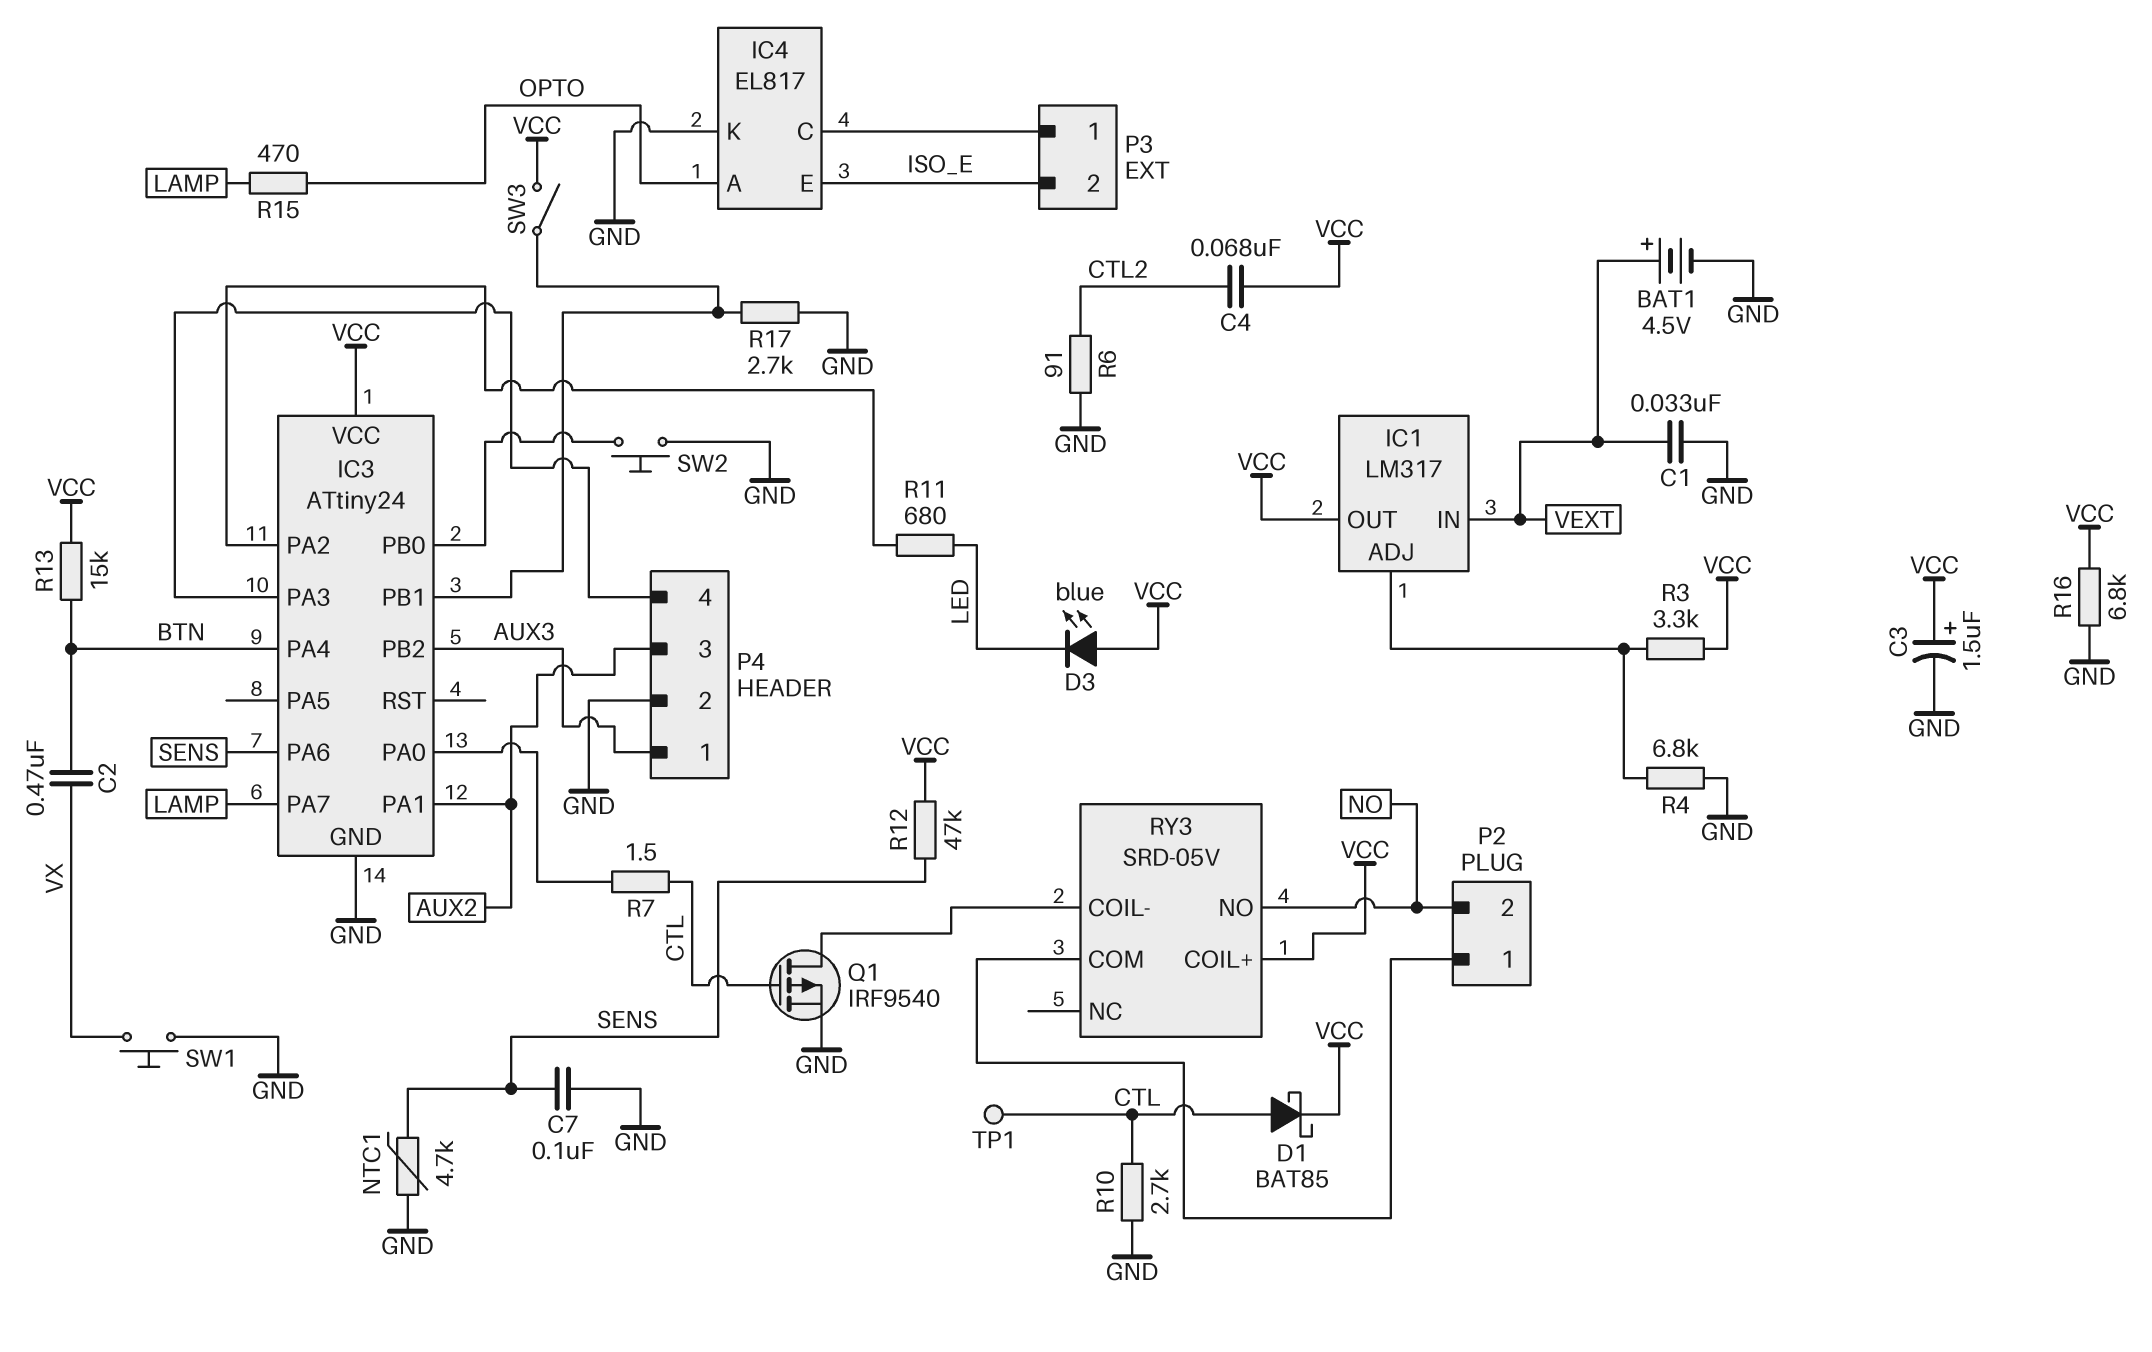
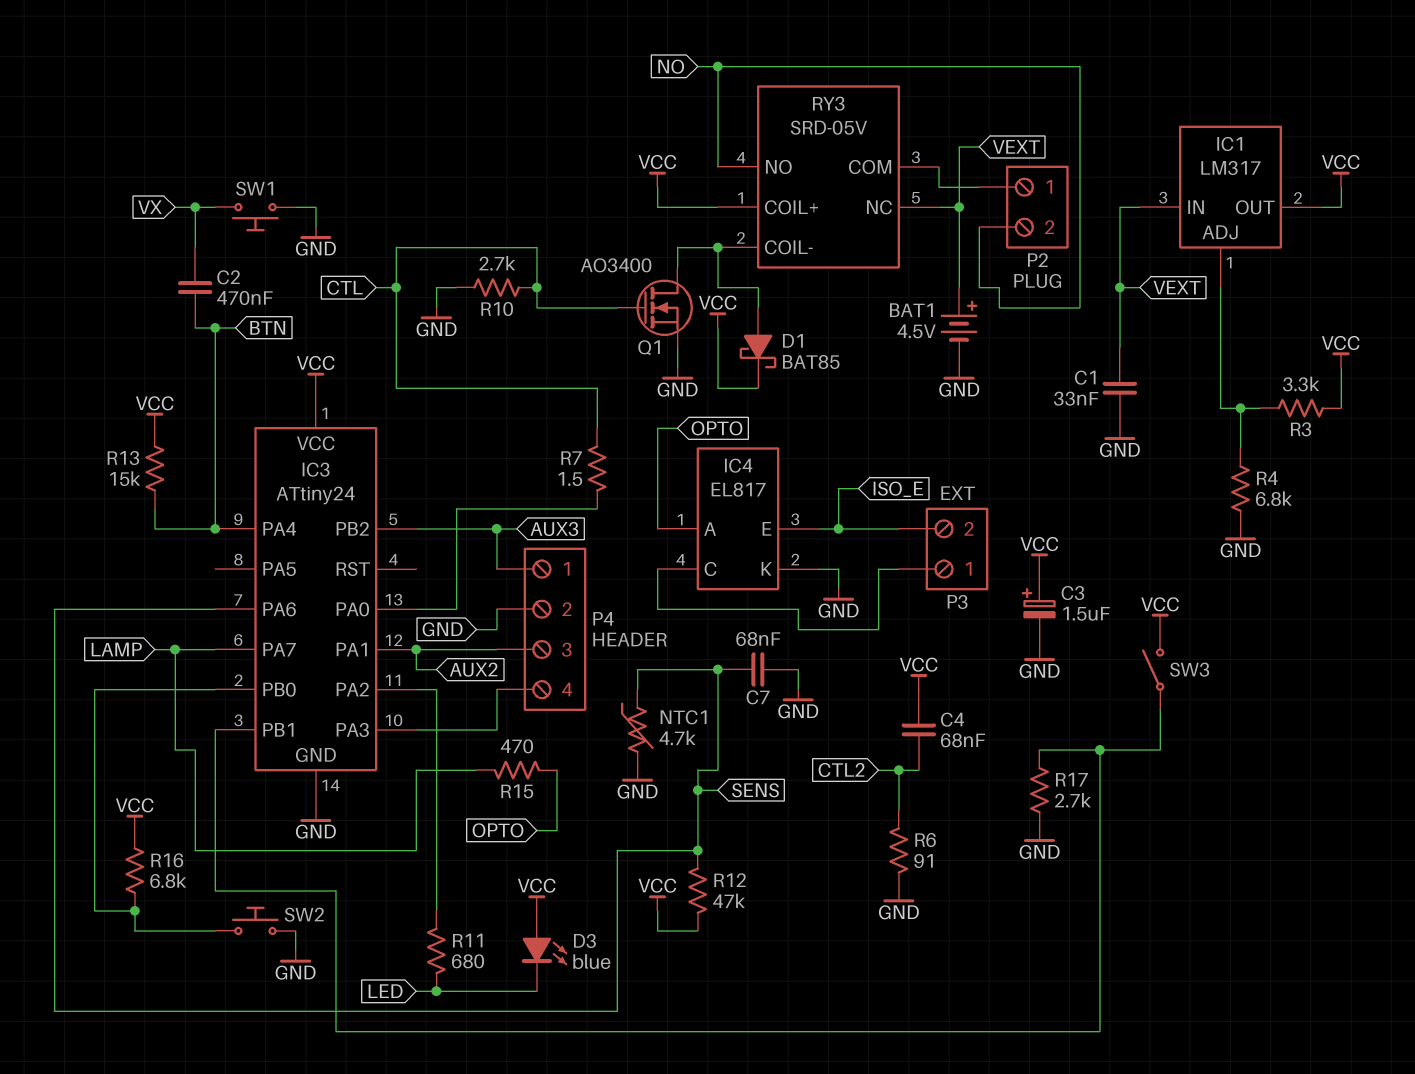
C7: 100nF (GND, SENS) -> 68nF (GND, SENS)
D1: schottky BAT85 (A CTL, K VCC) -> schottky BAT85 (A RY3/COIL-, K VCC)
Q1: PMOS IRF9540 (G CTL, D RY3/COIL-, S GND) -> NMOS AO3400 (G CTL, D RY3/COIL-, S GND)
R16: 6.8k (GND, VCC) -> 6.8k (IC3/PB0, VCC)
RY3 pin NC: none -> VEXT
TP1: test point (CTL) -> none

